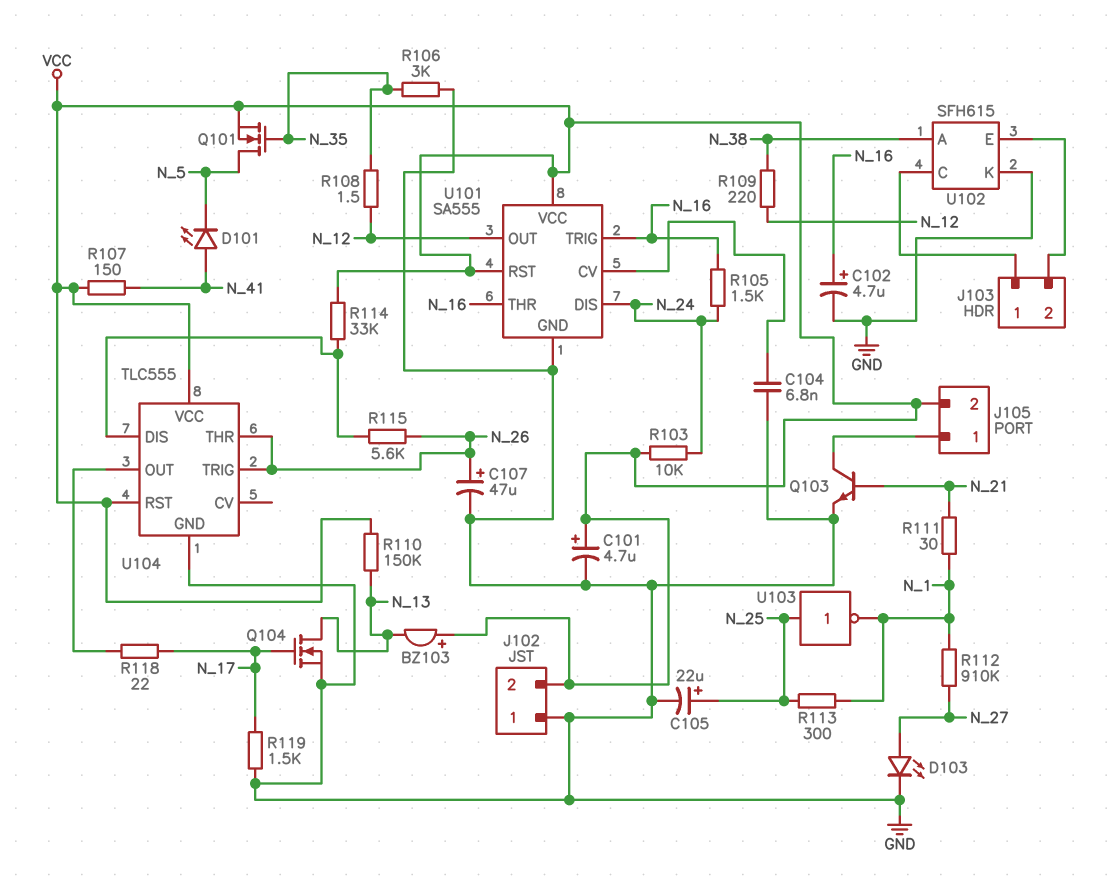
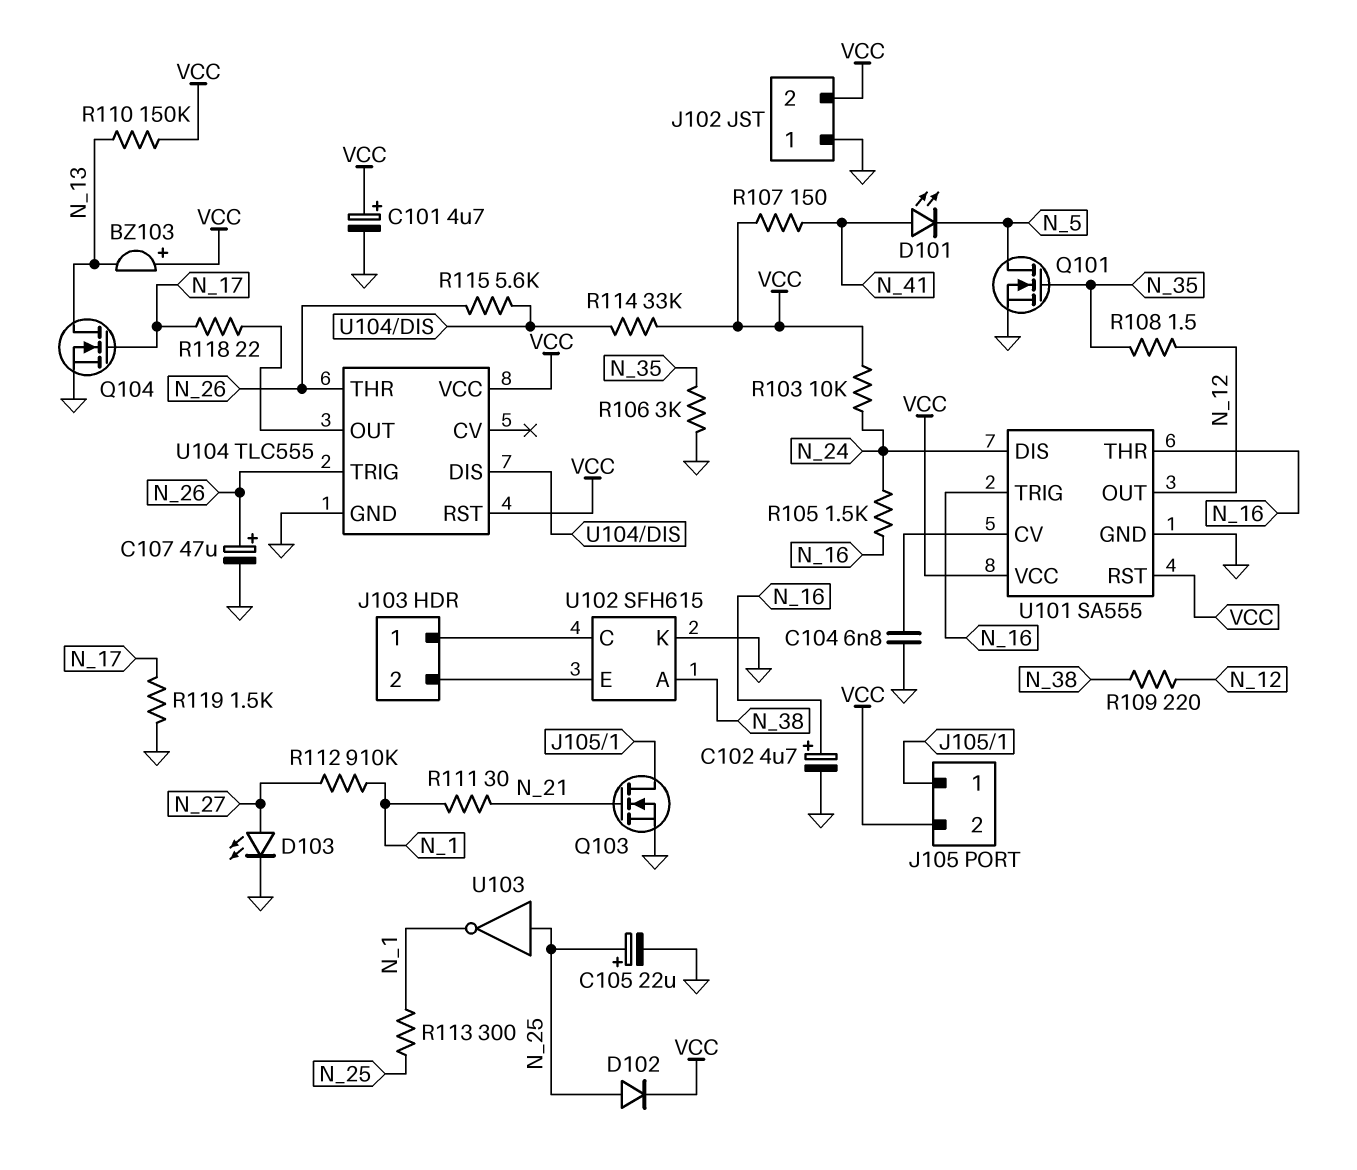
D102: none -> diode (A N_25, K VCC)
Q101: NMOS (G N_35, D N_5, S VCC) -> NMOS (G N_35, D N_5, S GND)
Q103: NPN (B N_21, C J105/1, E GND) -> NMOS (G N_21, D J105/1, S GND)

